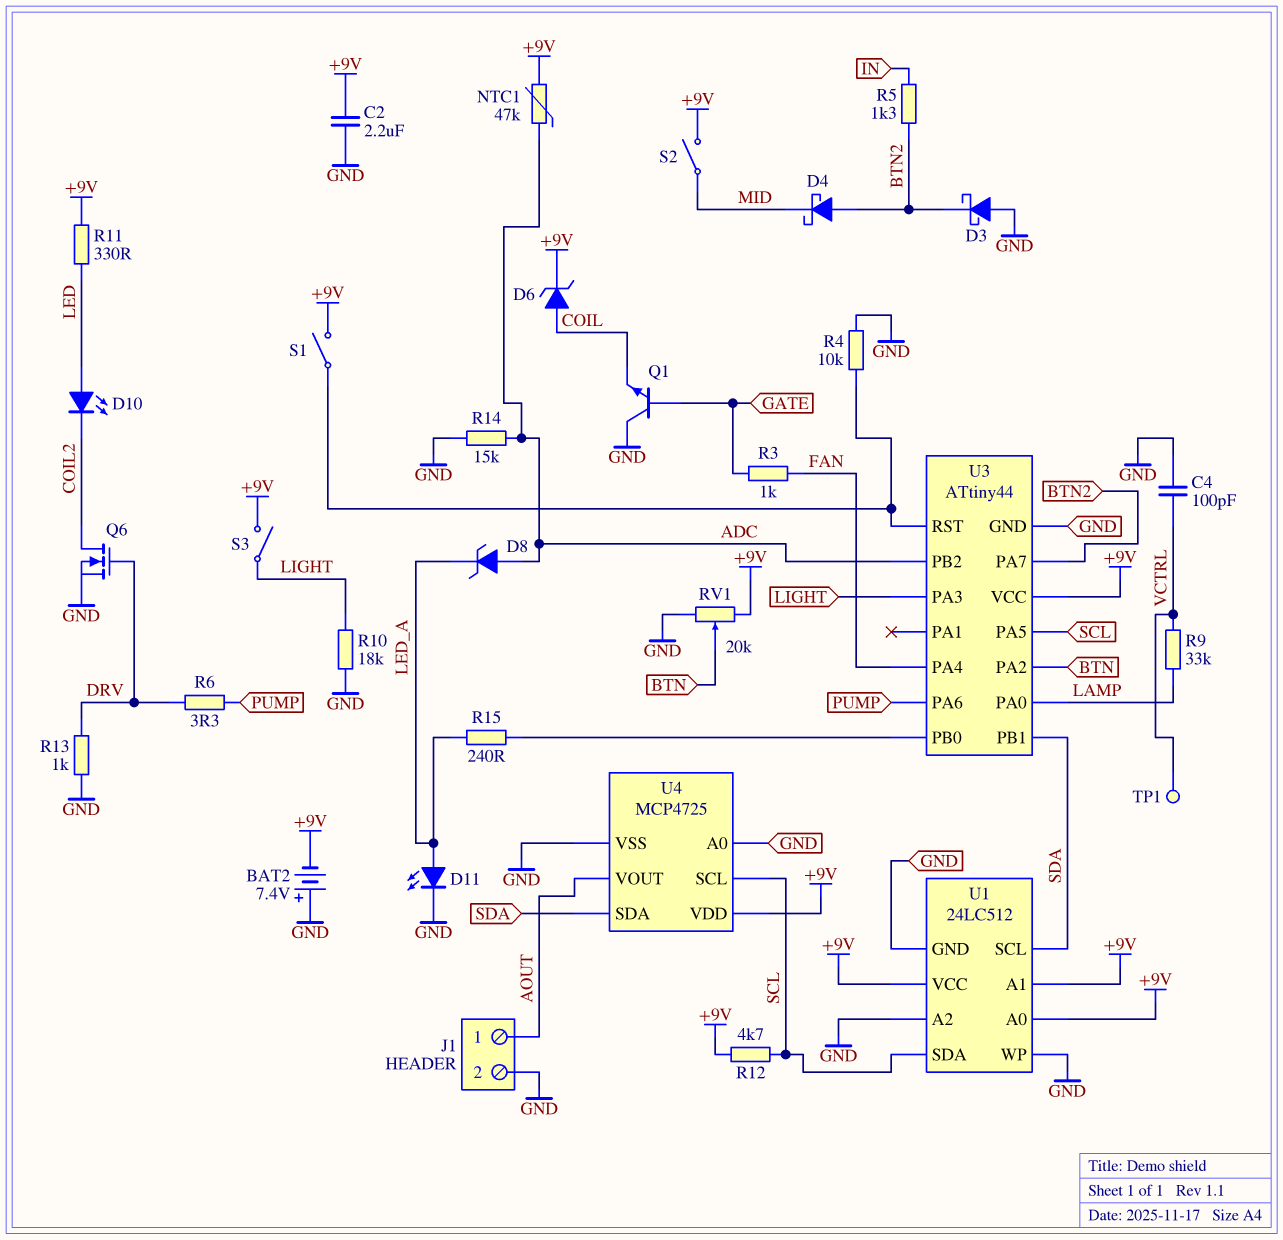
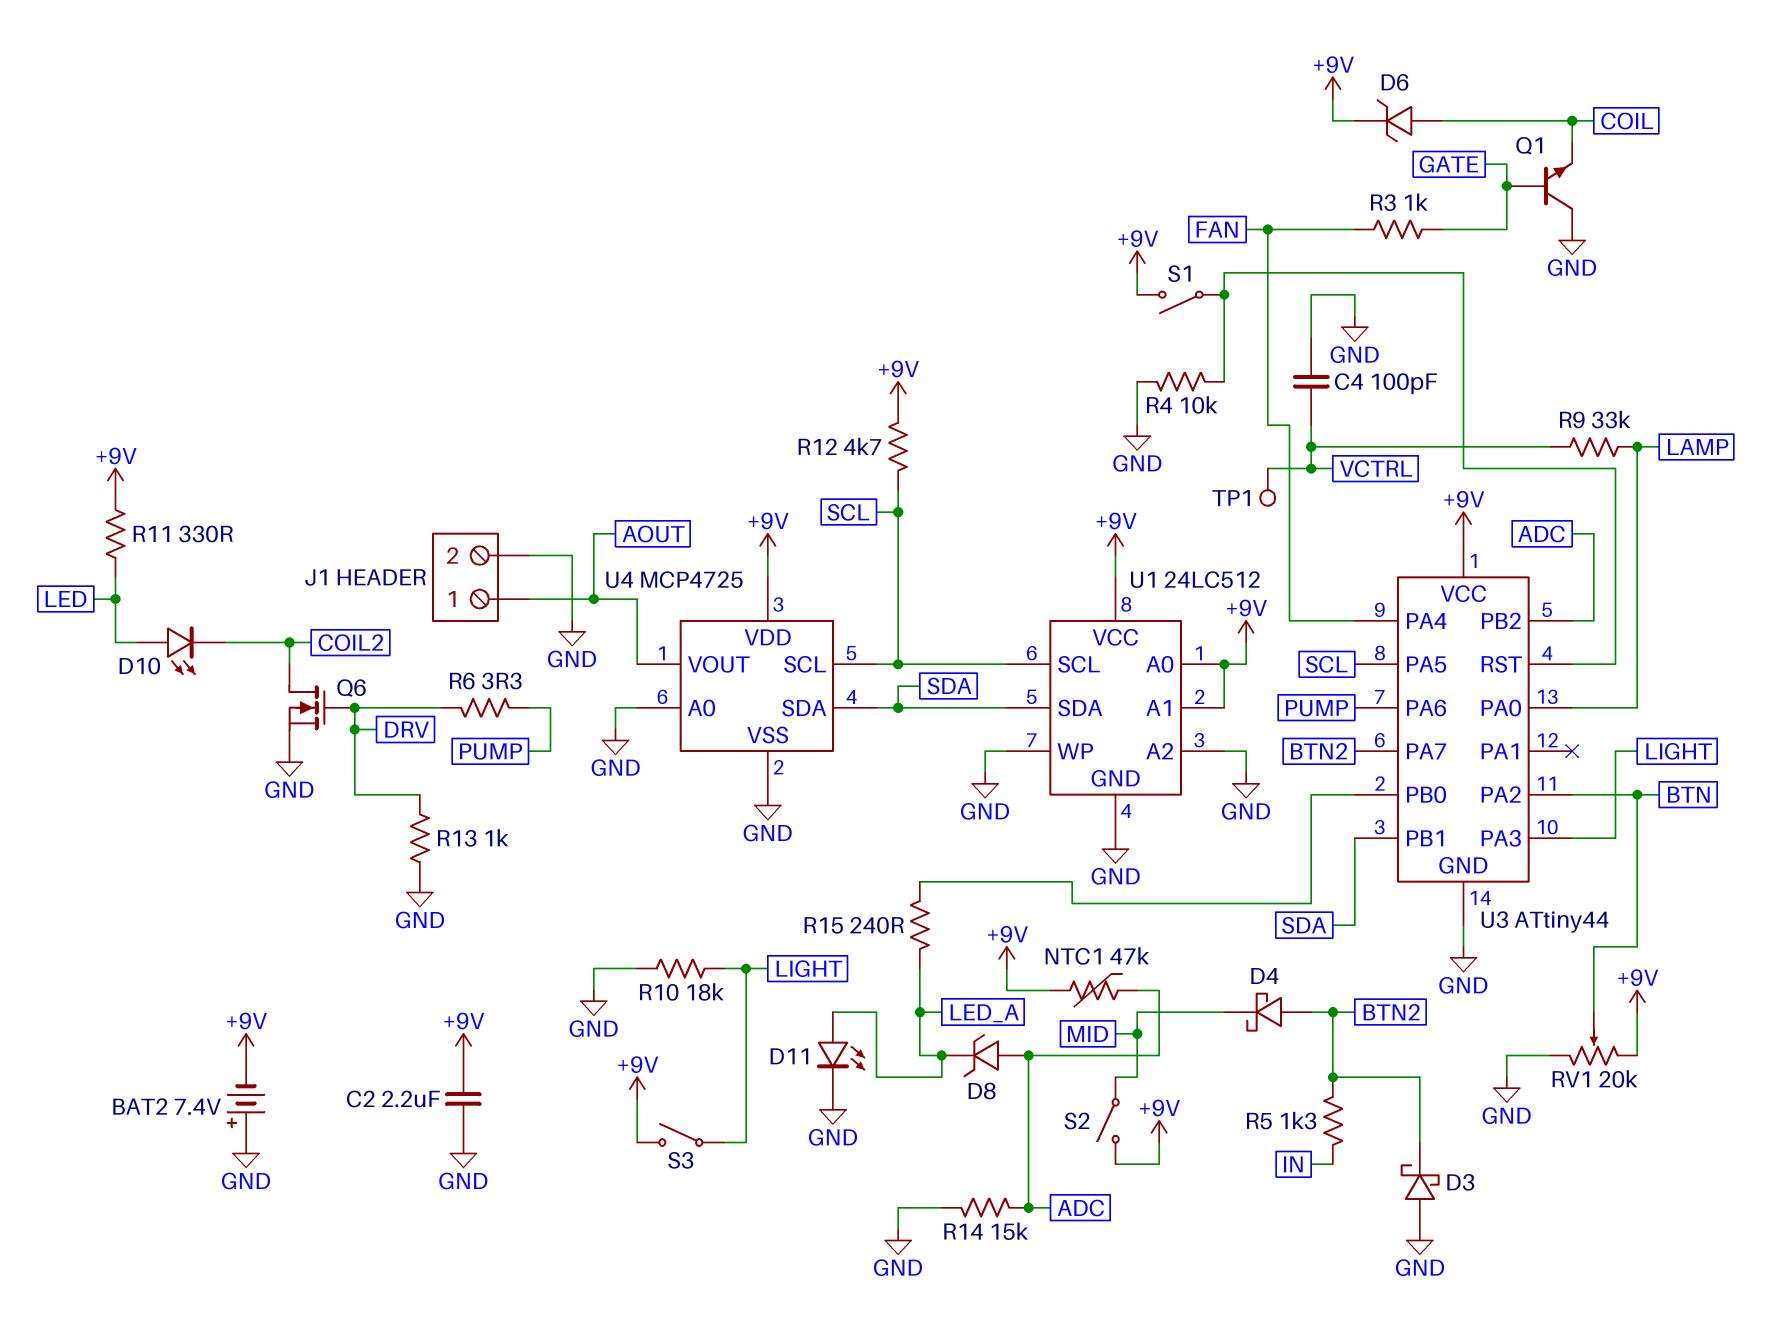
U1 pin SCL: SDA -> SCL
U1 pin SDA: SCL -> SDA

